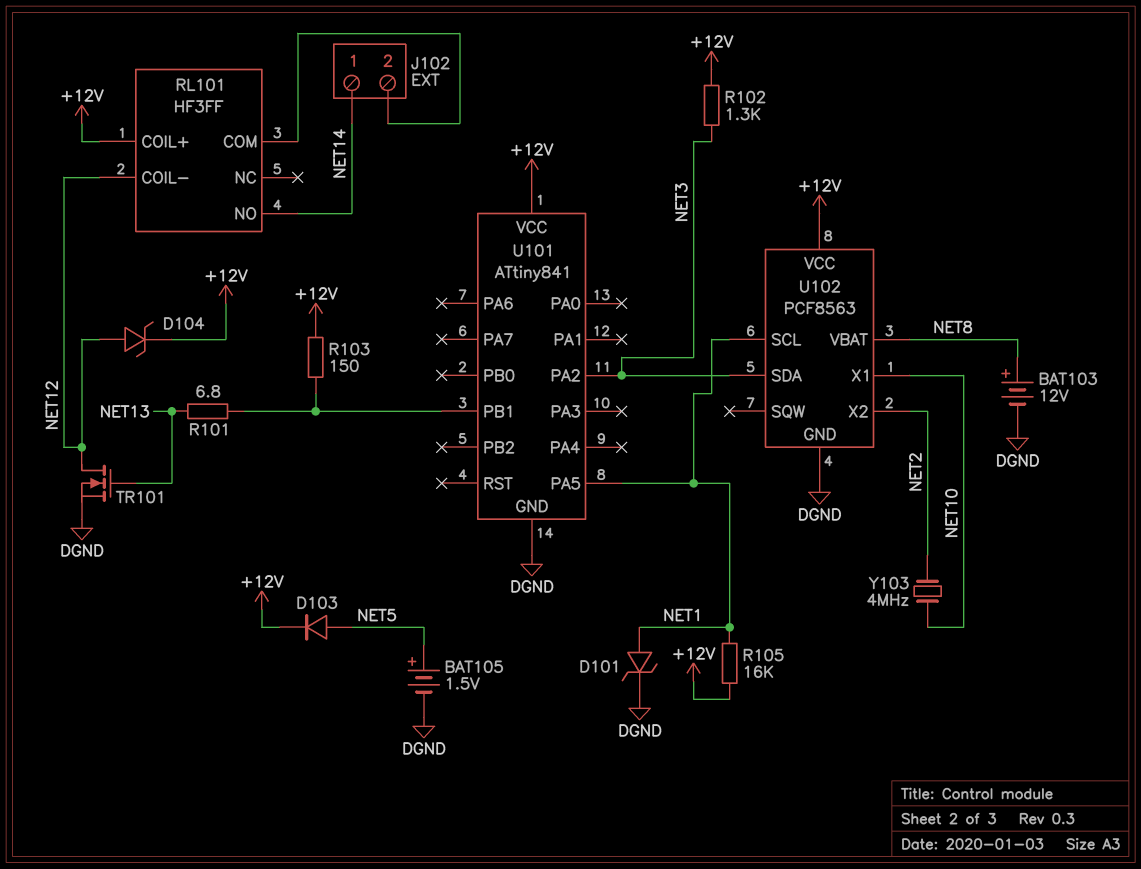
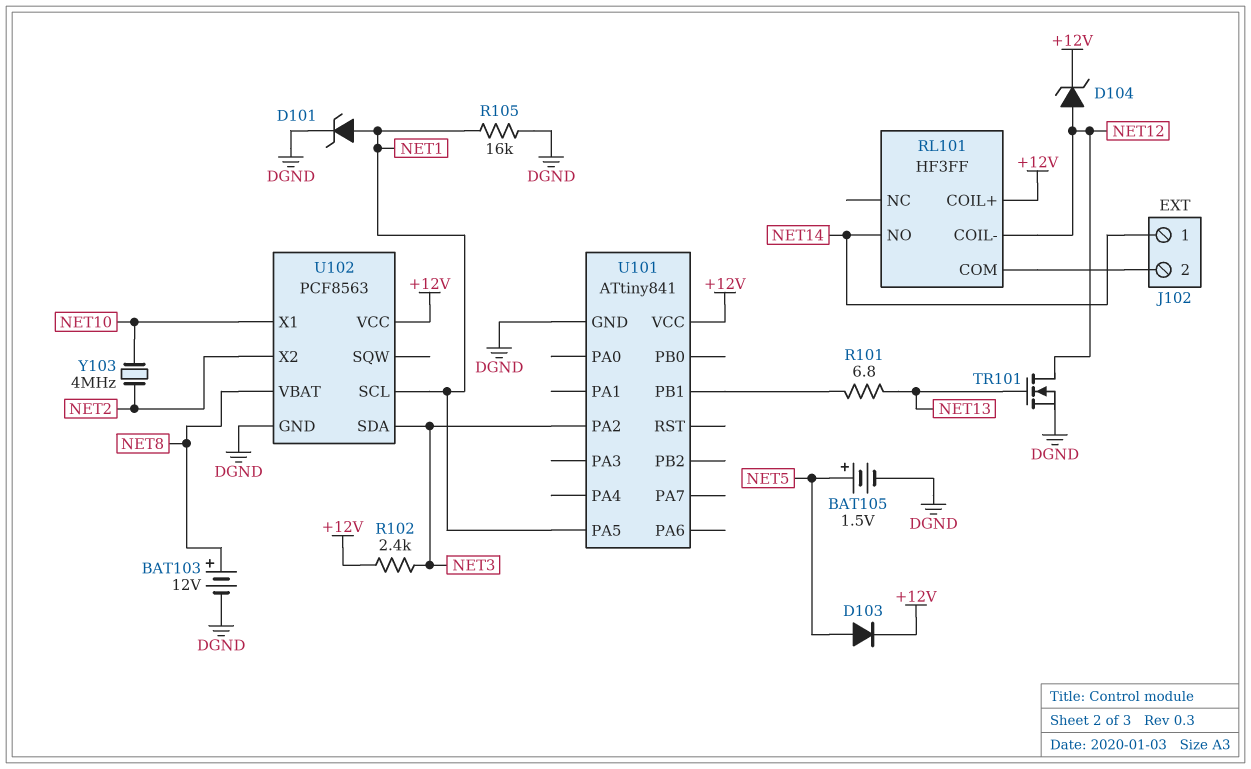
R102: 1.3k (+12V, NET3) -> 2.4k (+12V, NET3)
R103: 150 (+12V, U101/PB1) -> none
R105: 16k (+12V, NET1) -> 16k (DGND, NET1)

